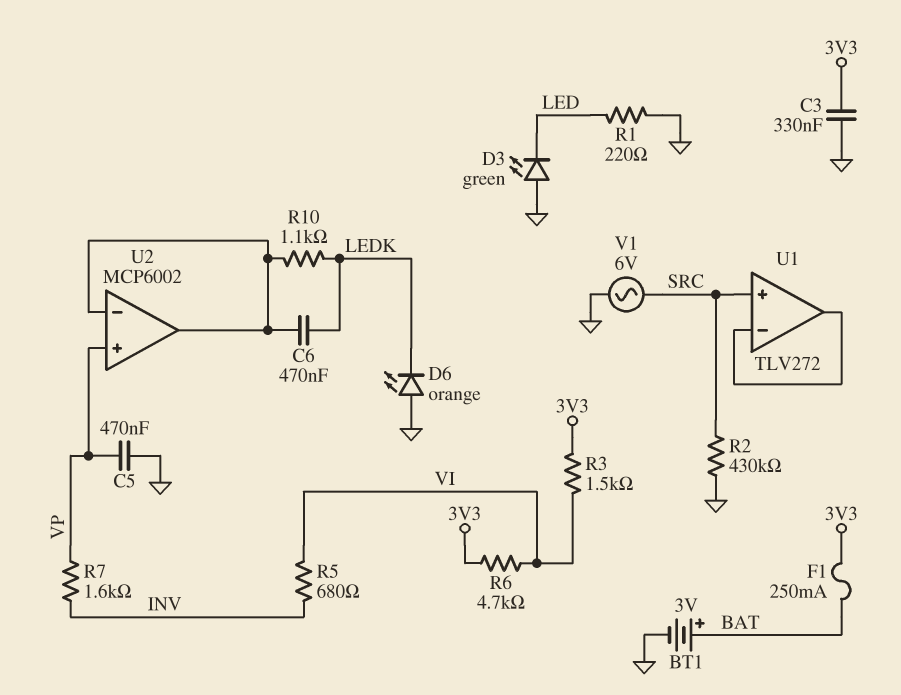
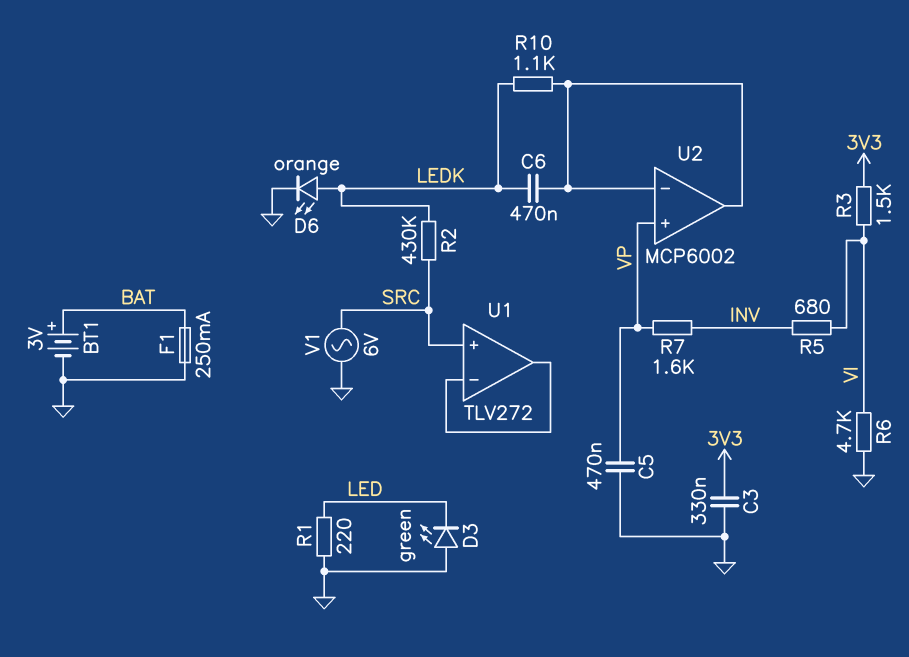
D6: LED orange (A GND, K LEDK) -> LED orange (A LEDK, K GND)
F1: 250mA (3V3, BAT) -> 250mA (BAT, GND)
R2: 430k (GND, SRC) -> 430k (LEDK, SRC)
R6: 4.7k (3V3, VI) -> 4.7k (GND, VI)

